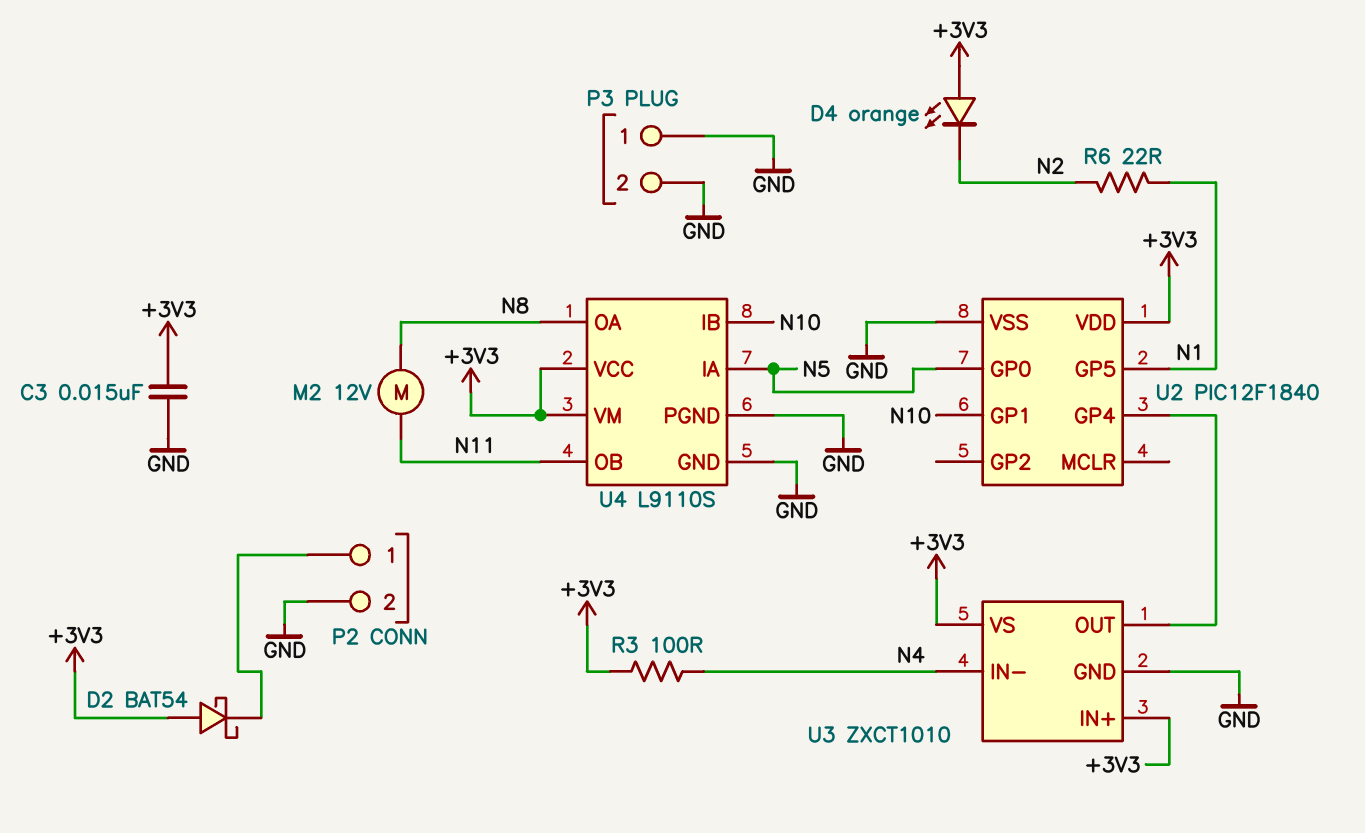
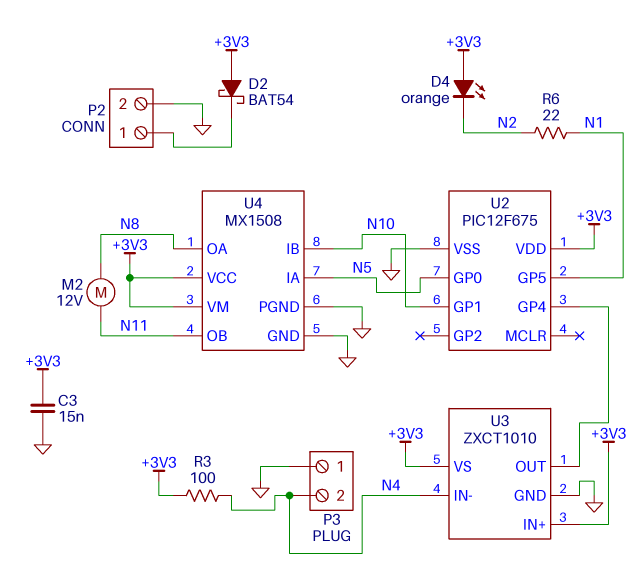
P3 pin 2: GND -> N4
U2: PIC12F1840 -> PIC12F675
U4: L9110S -> MX1508

